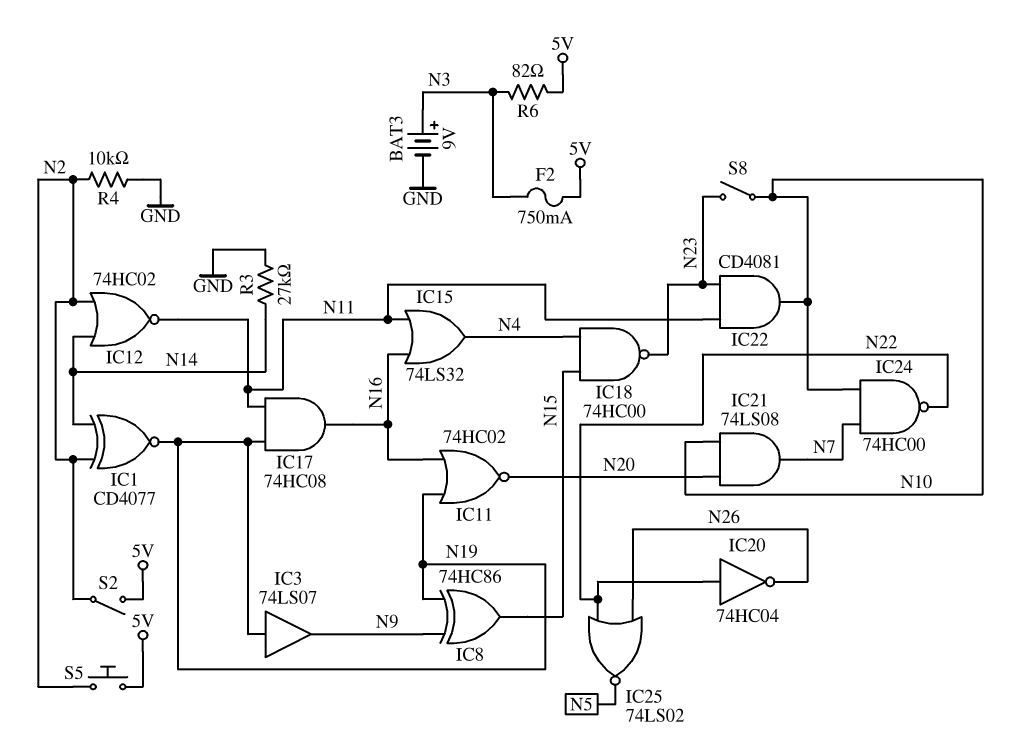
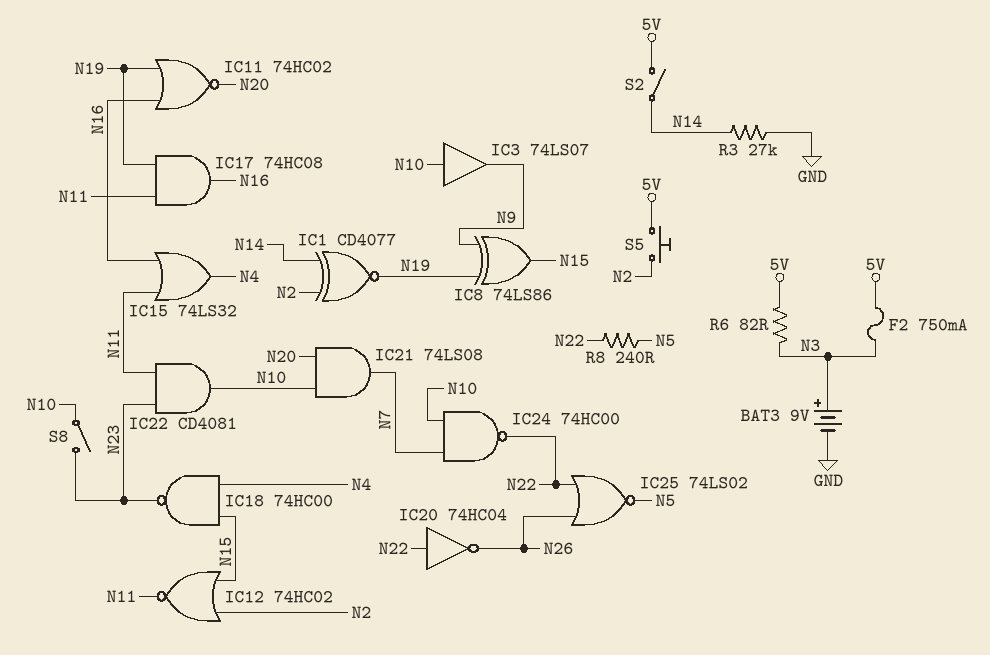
IC3: buffer 74LS07 (in N19, out N9) -> buffer 74LS07 (in N10, out N9)
IC8: XOR 74HC86 (in N9, in N19, out N15) -> XOR 74LS86 (in N9, in N19, out N15)
IC12: NOR 74HC02 (in N2, in N14, out N11) -> NOR 74HC02 (in N2, in N15, out N11)
R4: 10k (GND, N2) -> none
R8: none -> 240 (N5, N22)
S2: switch (5V, N2) -> switch (5V, N14)

